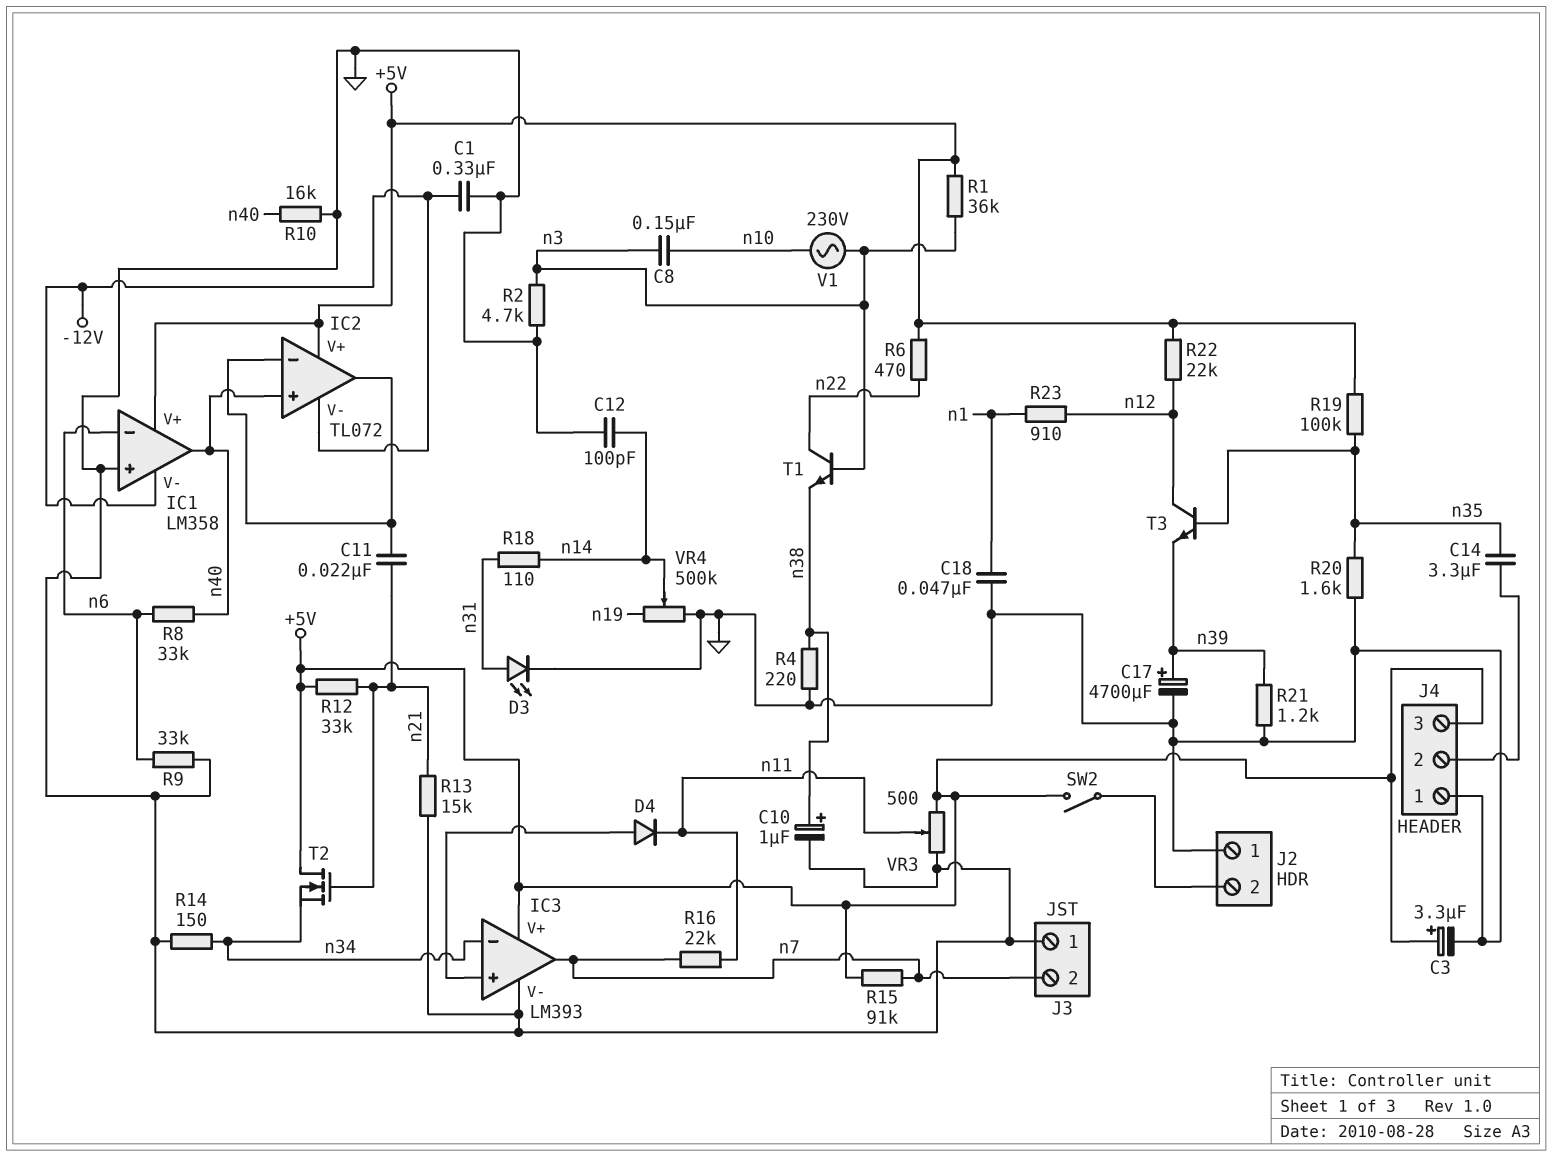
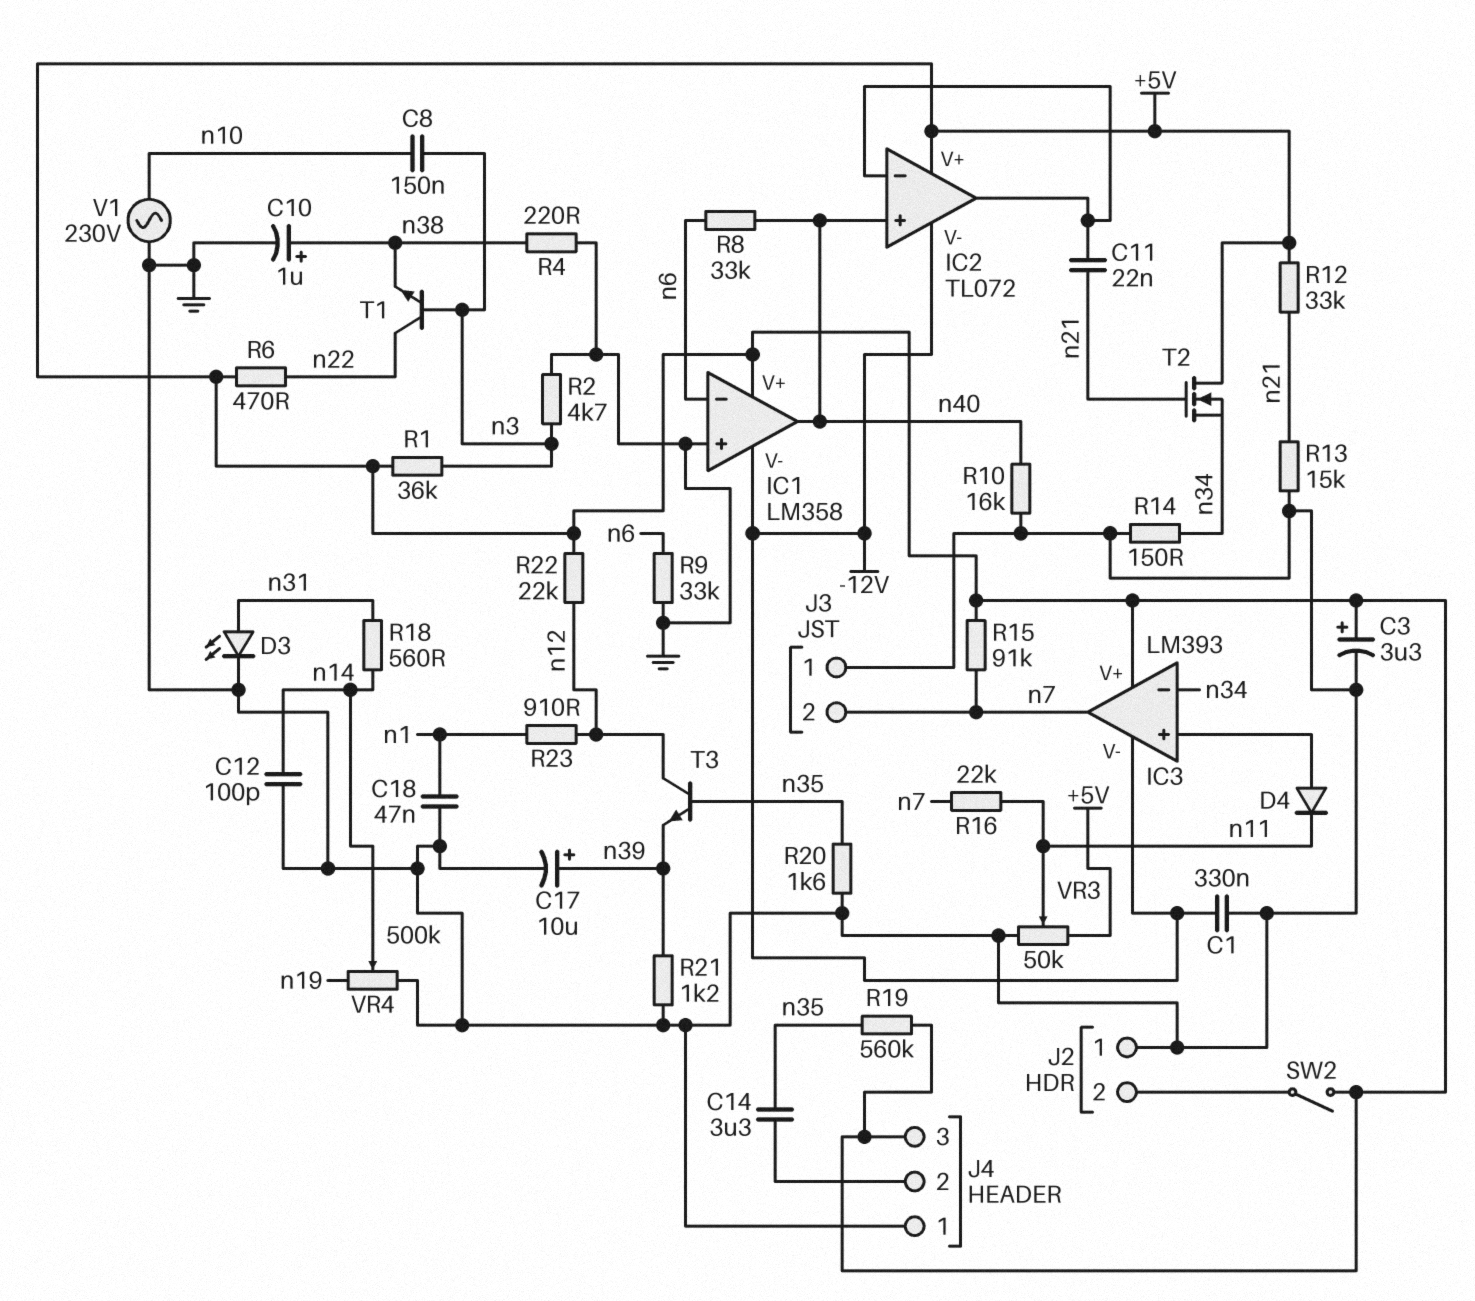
C17: 4700uF (plus n39, minus GND) -> 10uF (plus n39, minus GND)
IC3 pin V-: GND -> -12V
R18: 110 (n14, n31) -> 560 (n14, n31)
R19: 100k (+5V, n35) -> 560k (+5V, n35)
V1: AC 230V (n3, n10) -> AC 230V (GND, n10)
VR3: 500 (+5V, GND, wiper n11) -> 50k (+5V, GND, wiper n11)

